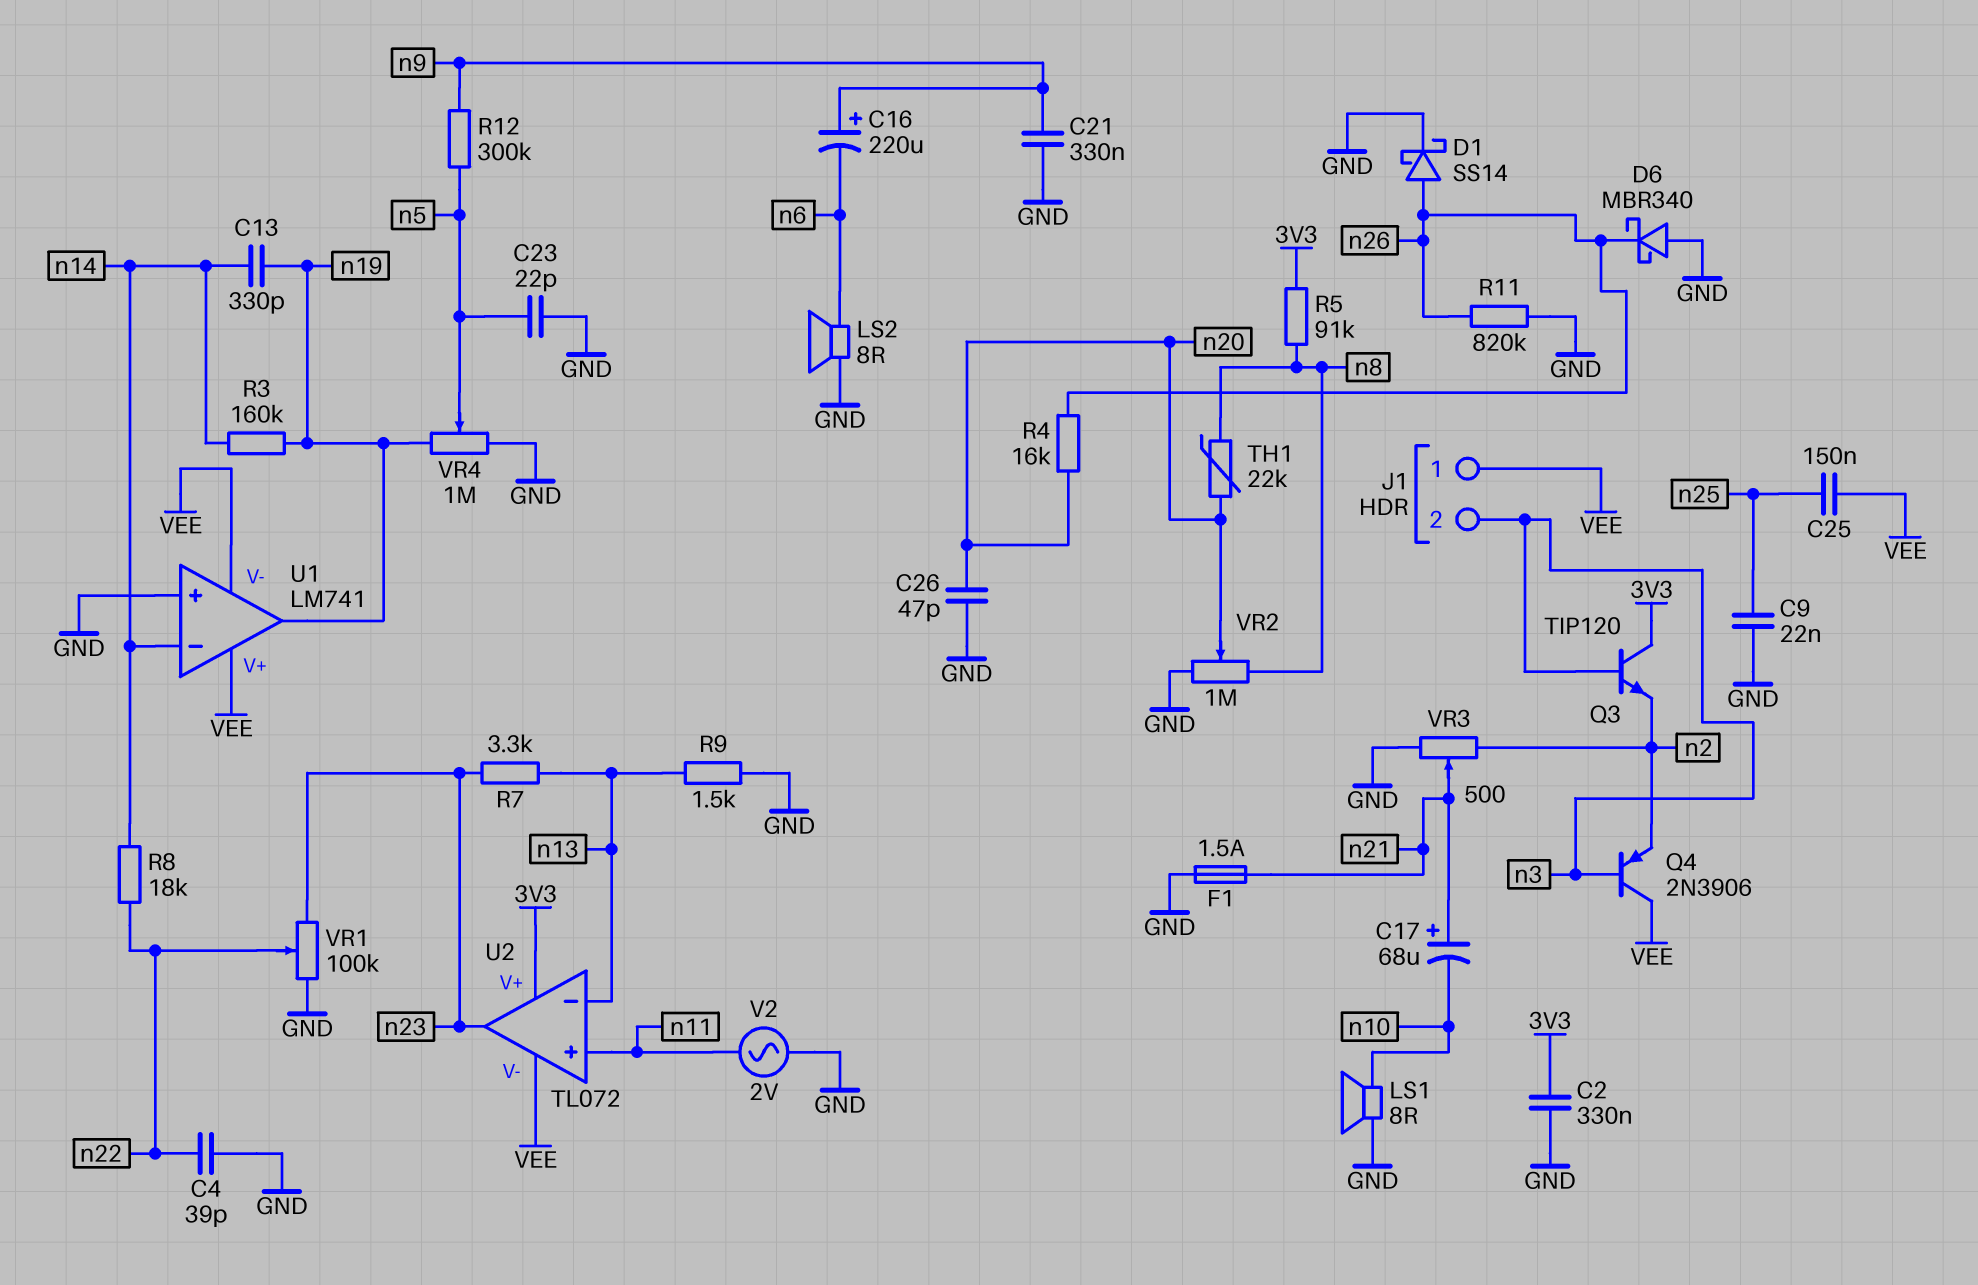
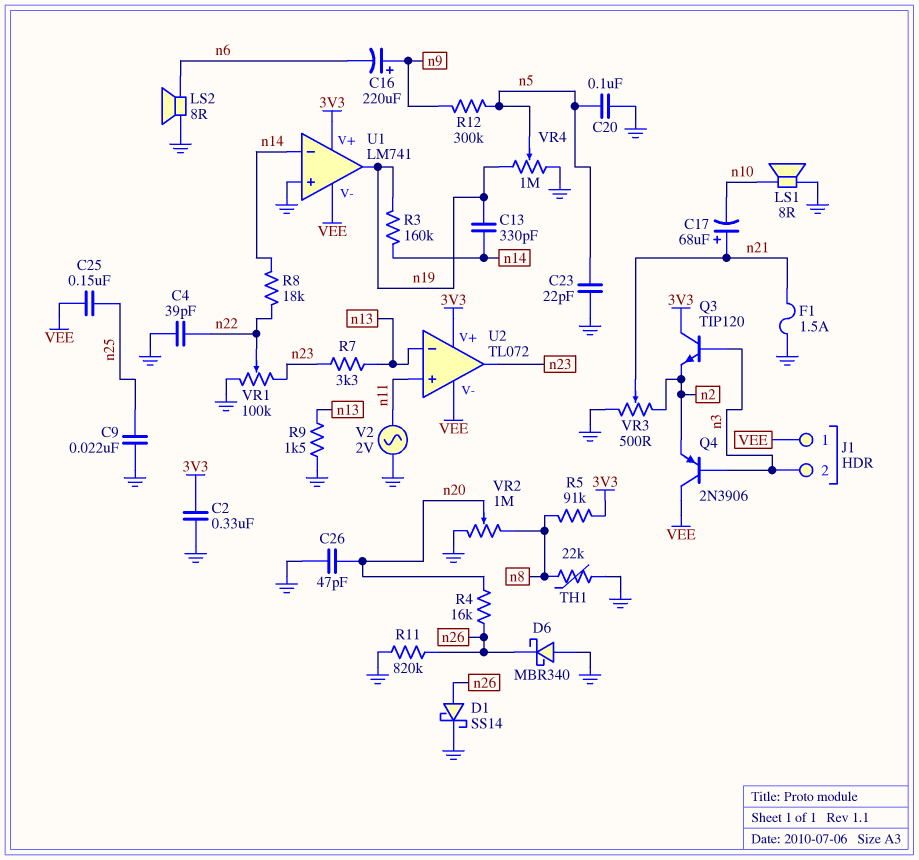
C20: none -> 100nF (GND, n5)
C21: 330nF (GND, n9) -> none
TH1: 22k (n8, n20) -> 22k (GND, n8)
U1 pin V+: VEE -> 3V3

